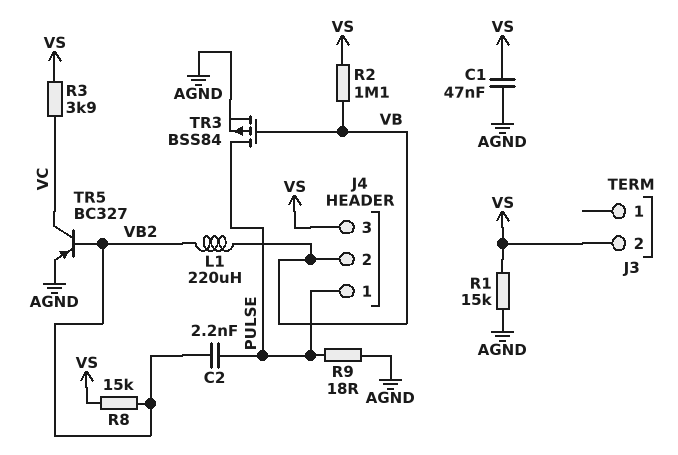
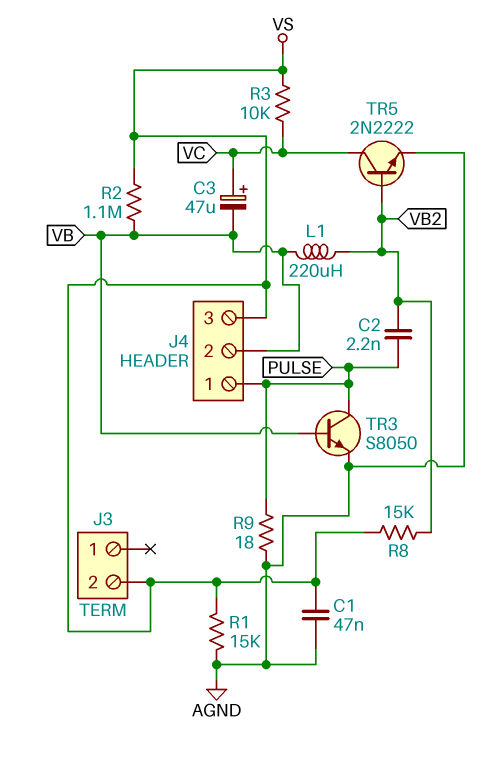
C3: none -> 47uF (plus VC, minus VB)
R3: 3.9k (VC, VS) -> 10k (VC, VS)
TR3: PMOS BSS84 (G VB, D PULSE, S AGND) -> NPN S8050 (B VB, C PULSE, E AGND)
TR5: PNP BC327 (B VB2, C VC, E AGND) -> NPN 2N2222 (B VB2, C VC, E AGND)

